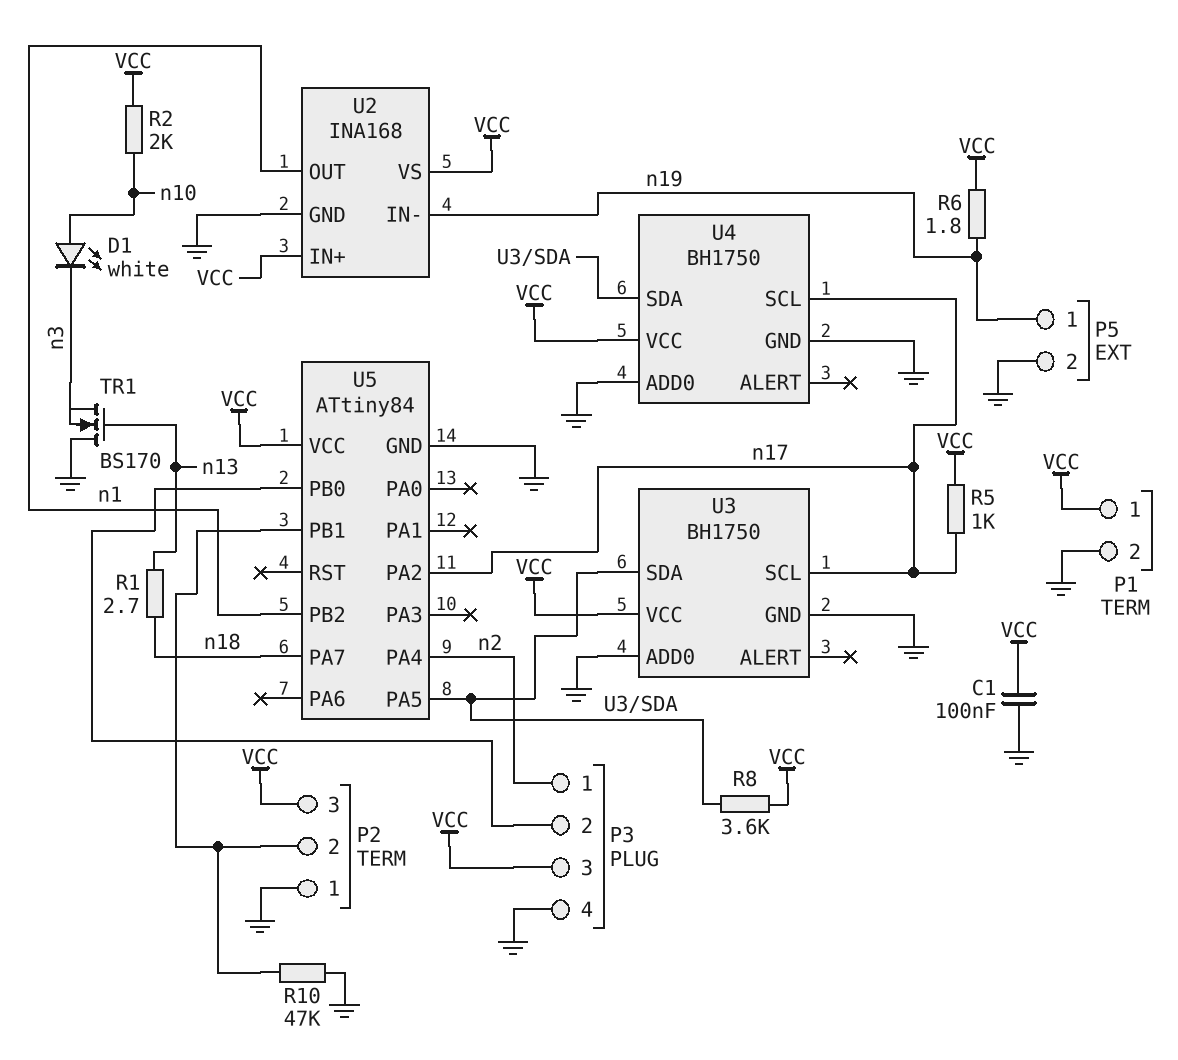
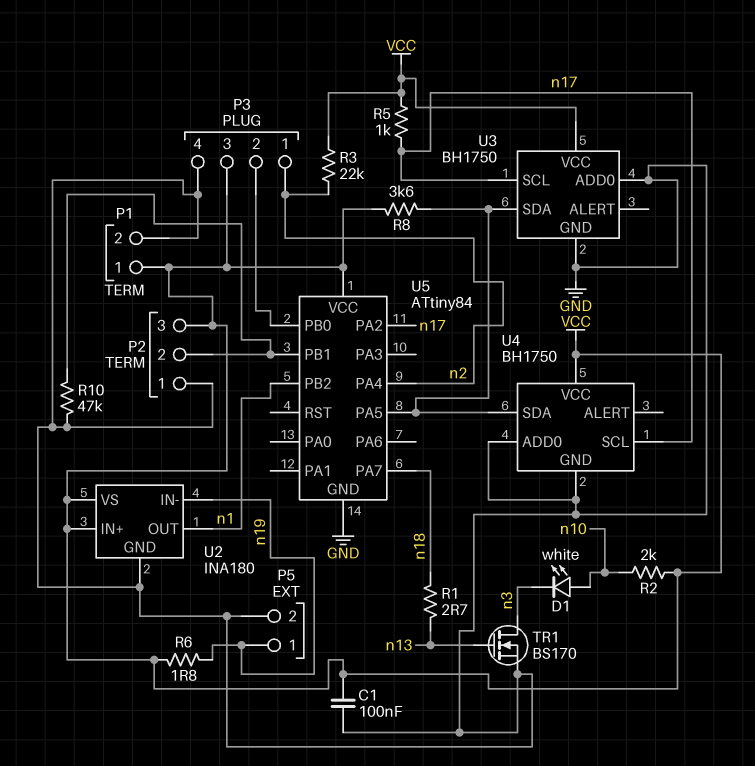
R3: none -> 22k (VCC, n2)
TR1: NMOS BS170 (G n13, D GND, S n3) -> NMOS BS170 (G n13, D n3, S GND)
U2: INA168 -> INA180

